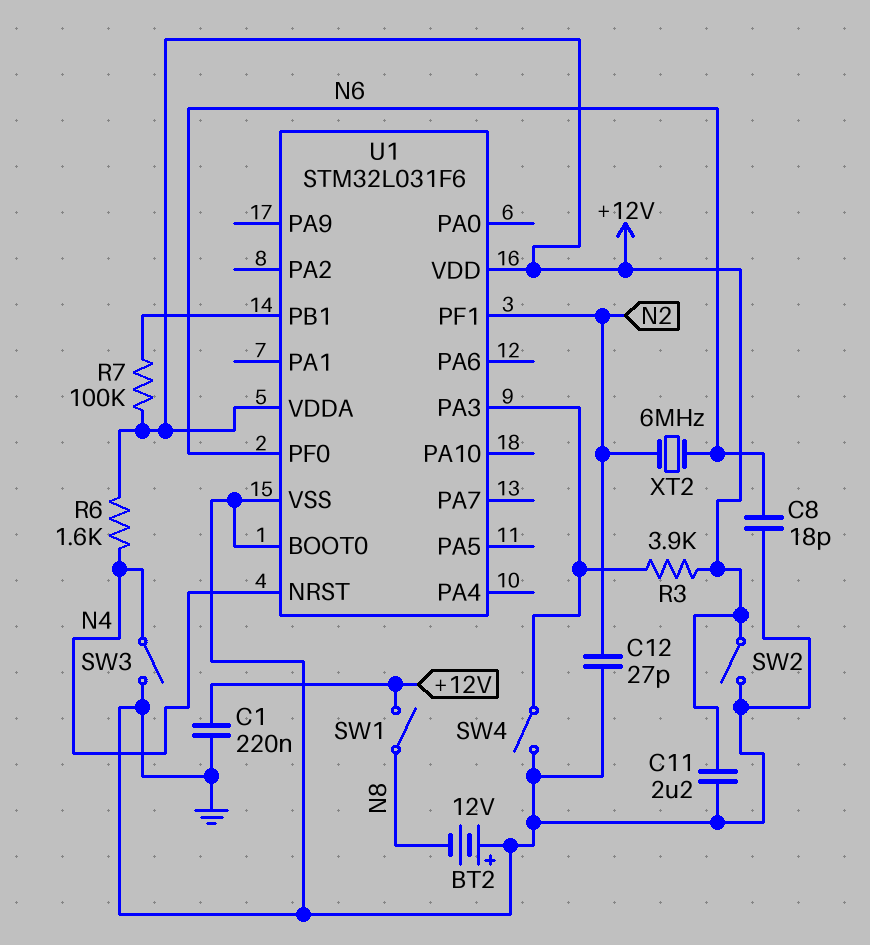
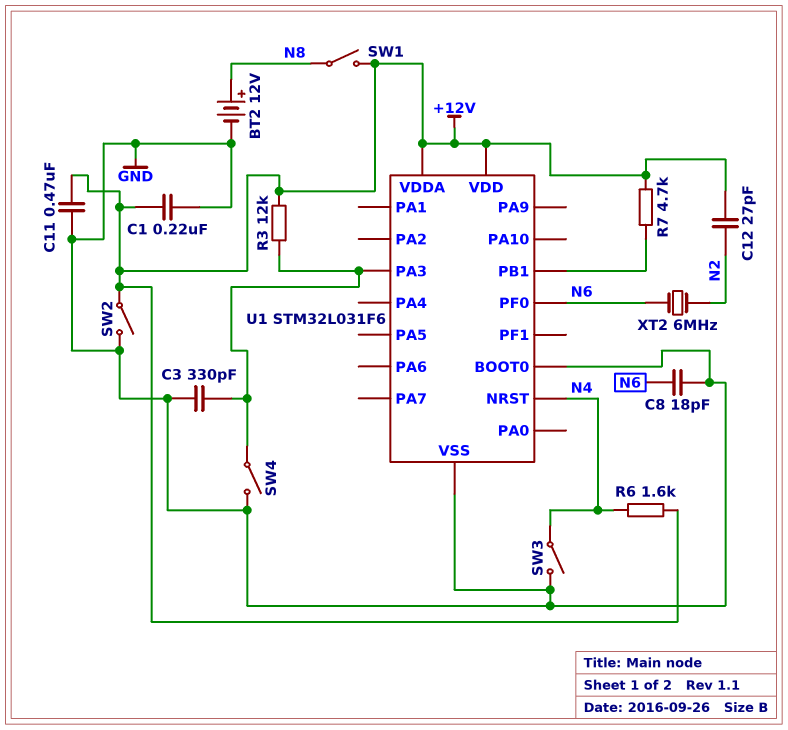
BT2: 12V (plus GND, minus N8) -> 12V (plus N8, minus GND)
C3: none -> 330pF (GND, U1/PA3)
C11: 2.2uF (+12V, GND) -> 470nF (+12V, GND)
C12: 27pF (GND, N2) -> 27pF (+12V, N2)
R3: 3.9k (+12V, U1/PA3) -> 12k (+12V, U1/PA3)
R7: 100k (+12V, U1/PB1) -> 4.7k (+12V, U1/PB1)
U1 pin PF1: N2 -> none

